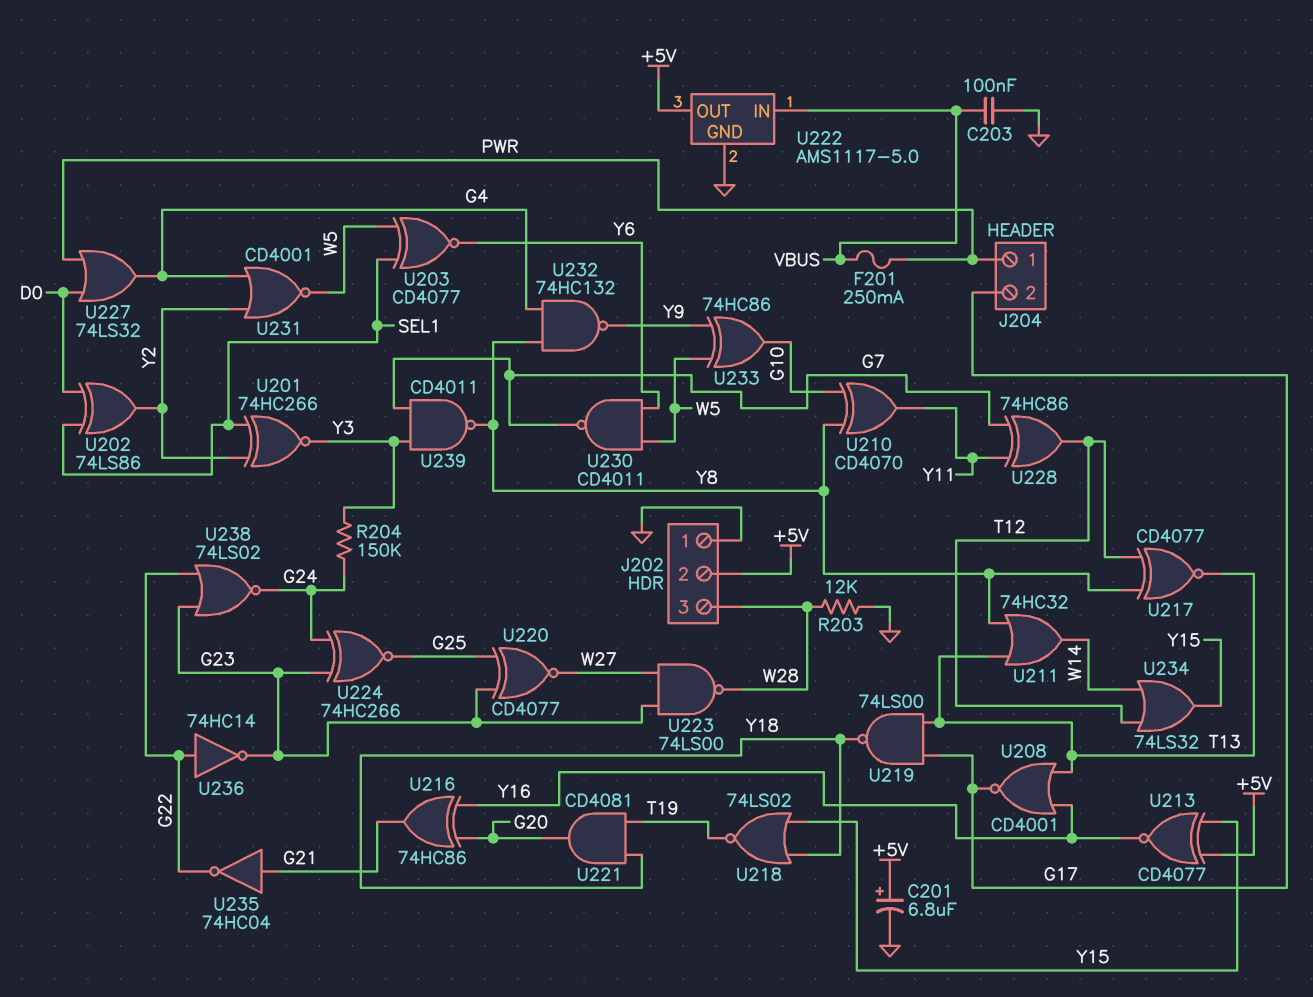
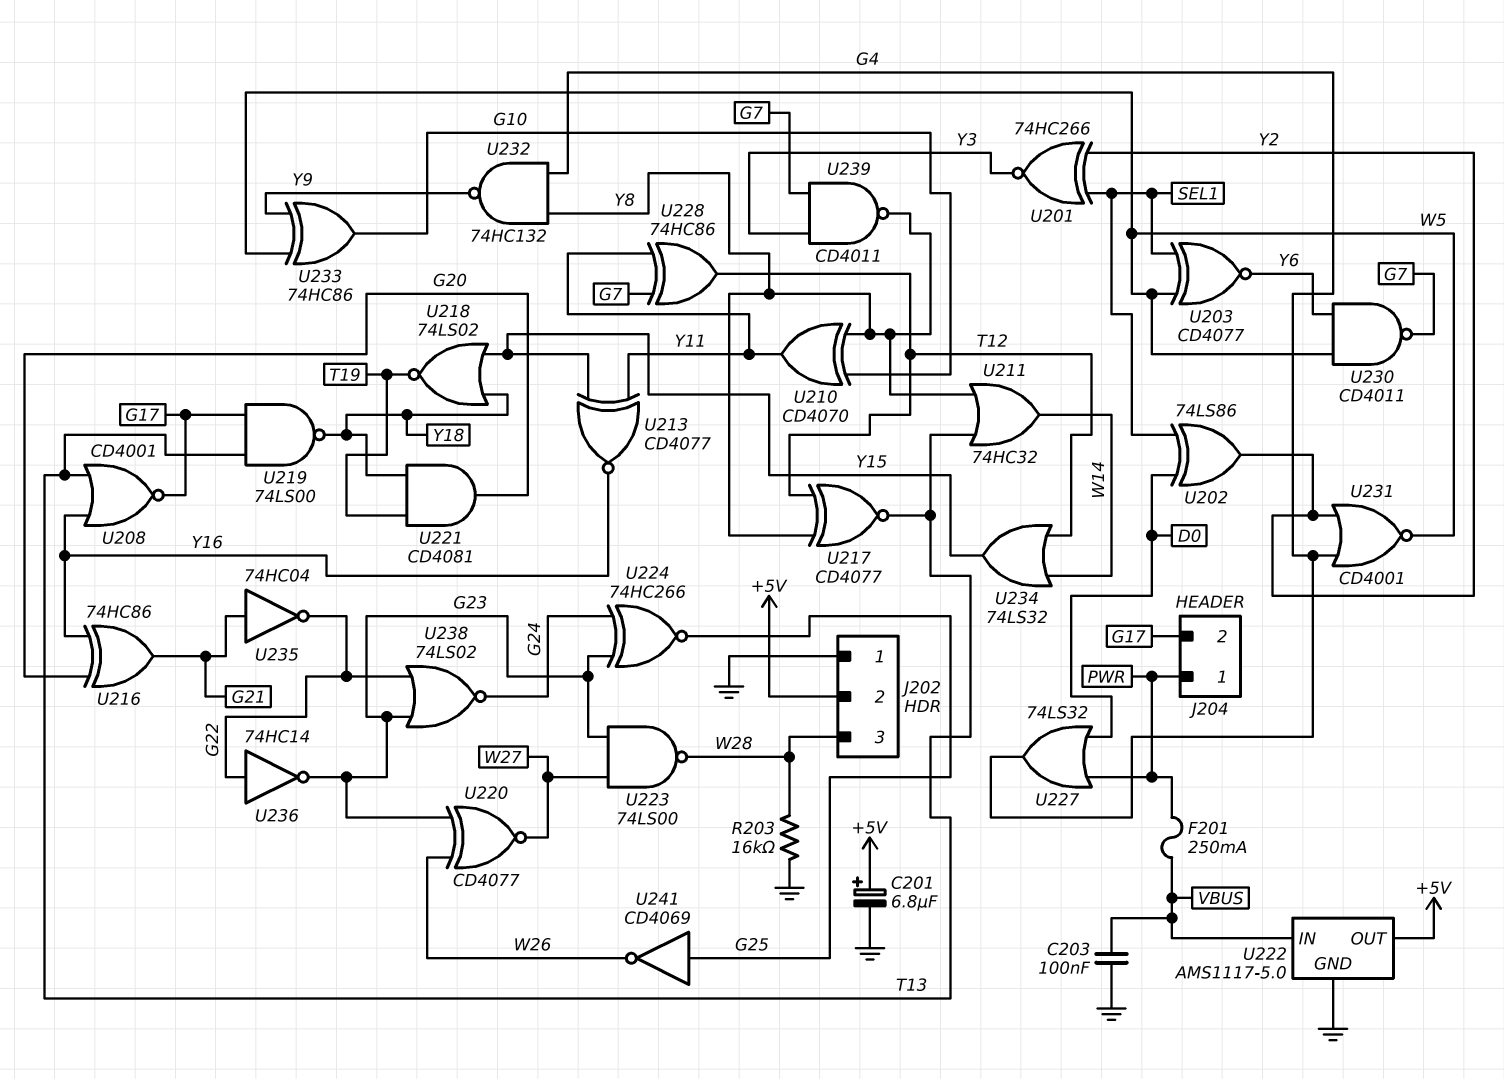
R203: 12k (GND, W28) -> 16k (GND, W28)
R204: 150k (G24, Y3) -> none
U213: XNOR CD4077 (in +5V, in Y15, out Y16) -> XNOR CD4077 (in Y11, in Y15, out Y16)
U220: XNOR CD4077 (in G23, in G25, out W27) -> XNOR CD4077 (in G23, in W26, out W27)
U241: none -> NOT CD4069 (in G25, out W26)

